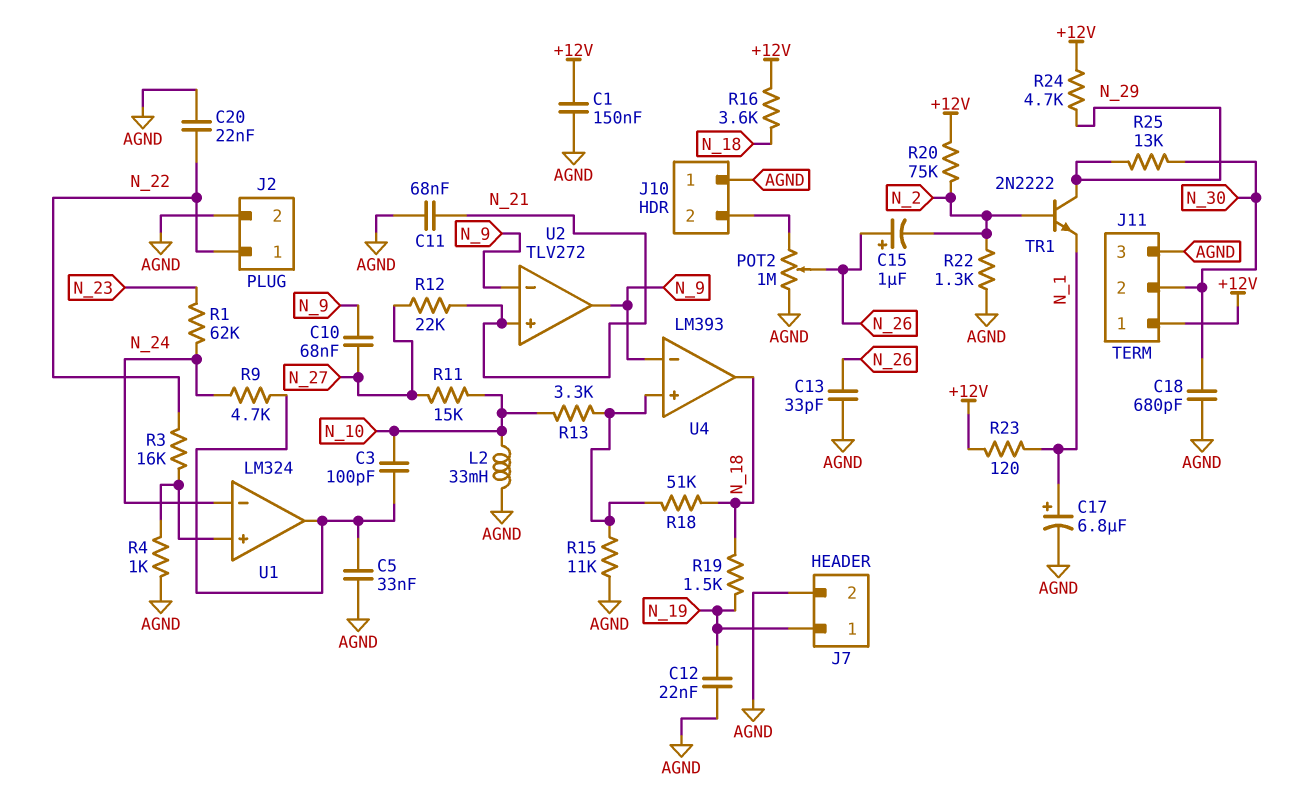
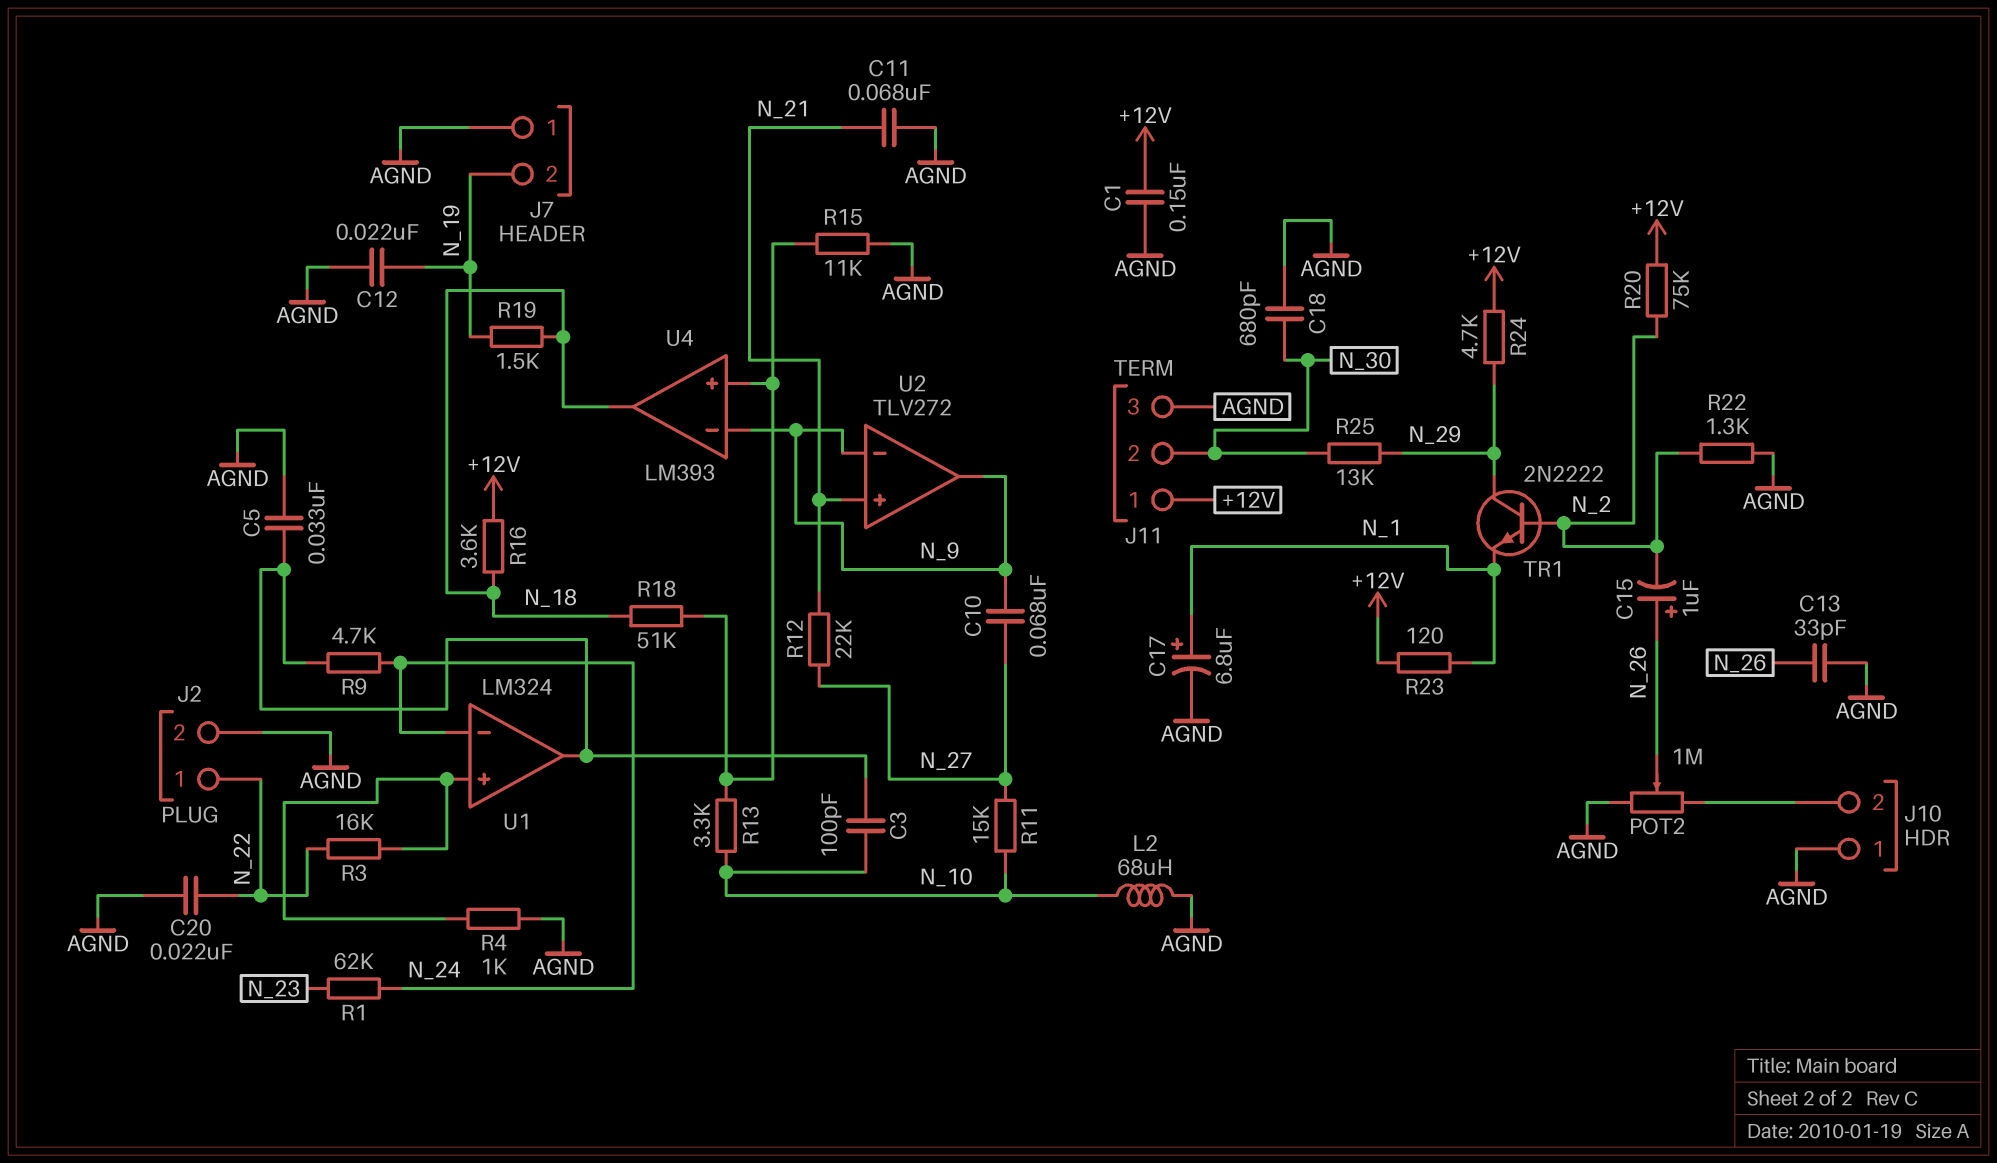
J7 pin 1: N_19 -> AGND
J7 pin 2: AGND -> N_19
L2: 33mH (AGND, N_10) -> 68uH (AGND, N_10)

